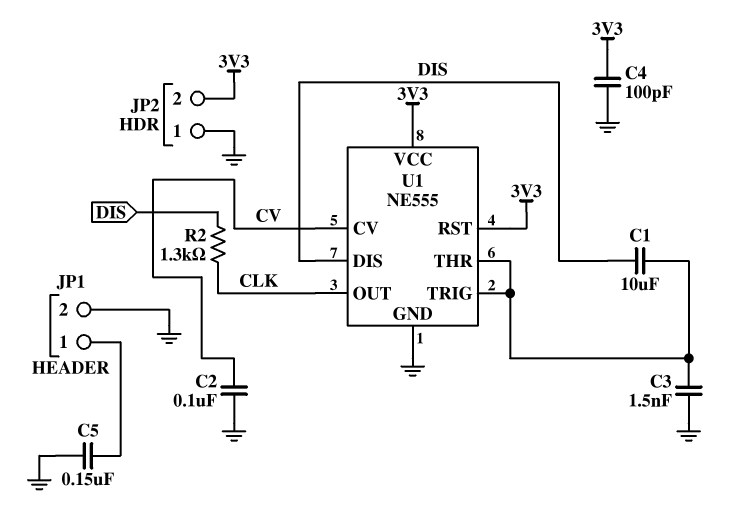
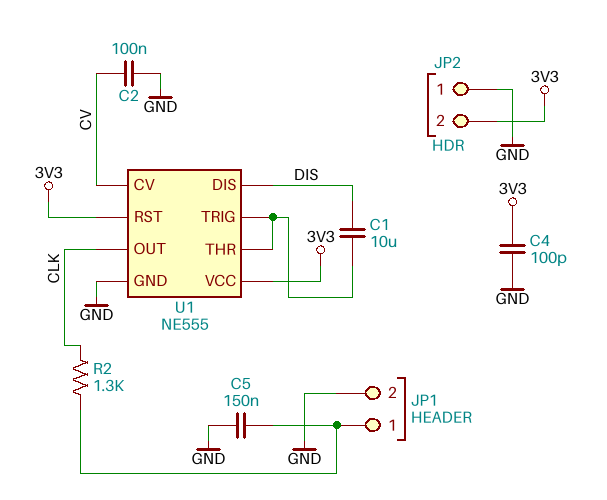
C3: 1.5nF (GND, U1/THR) -> none
R2: 1.3k (CLK, DIS) -> 1.3k (CLK, JP1/1)

